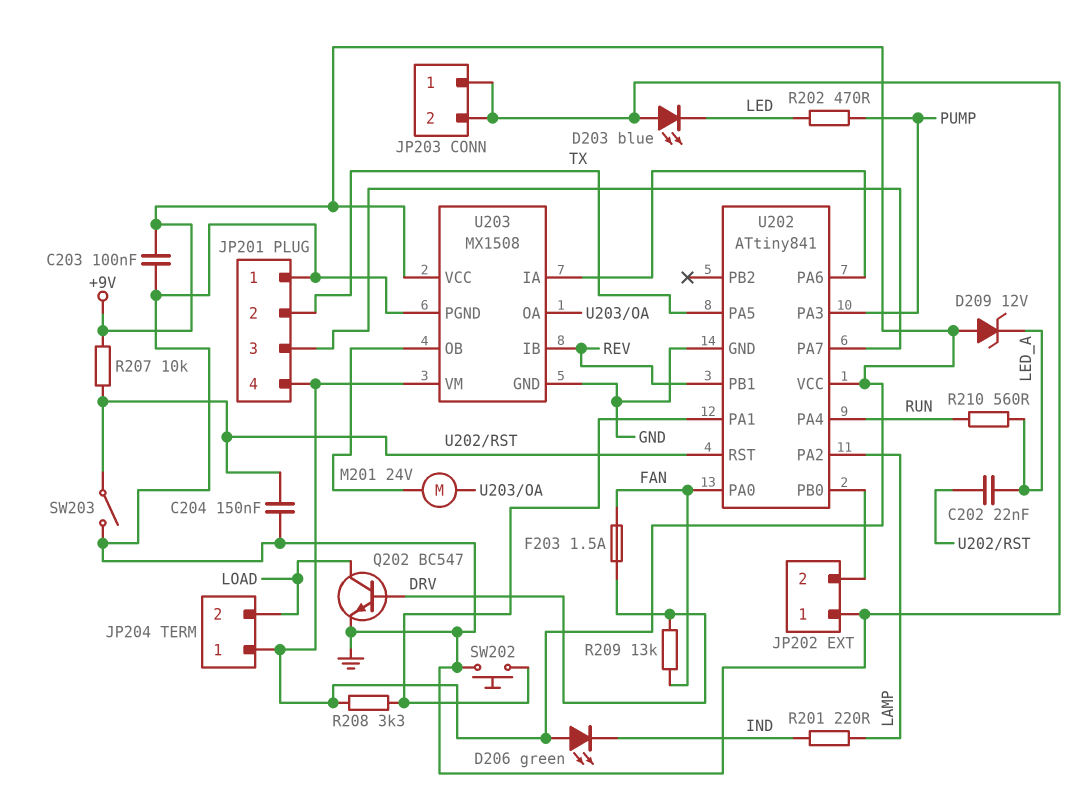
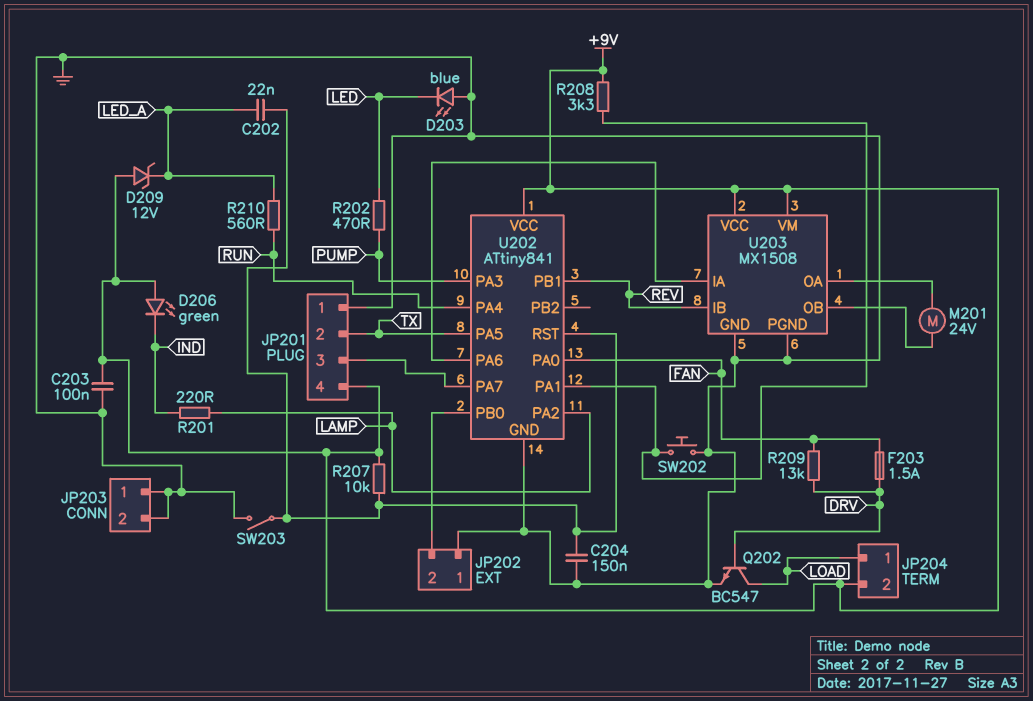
JP204 pin 1: +9V -> LOAD
JP204 pin 2: LOAD -> +9V

